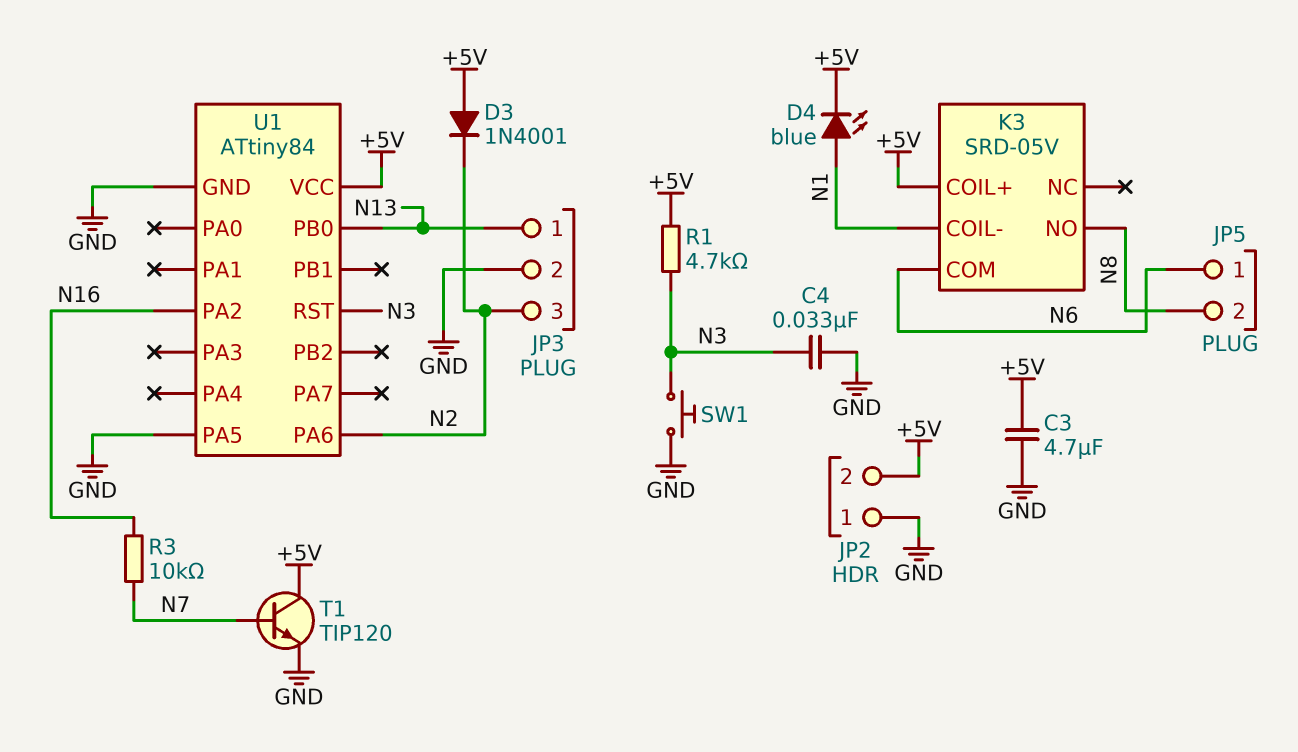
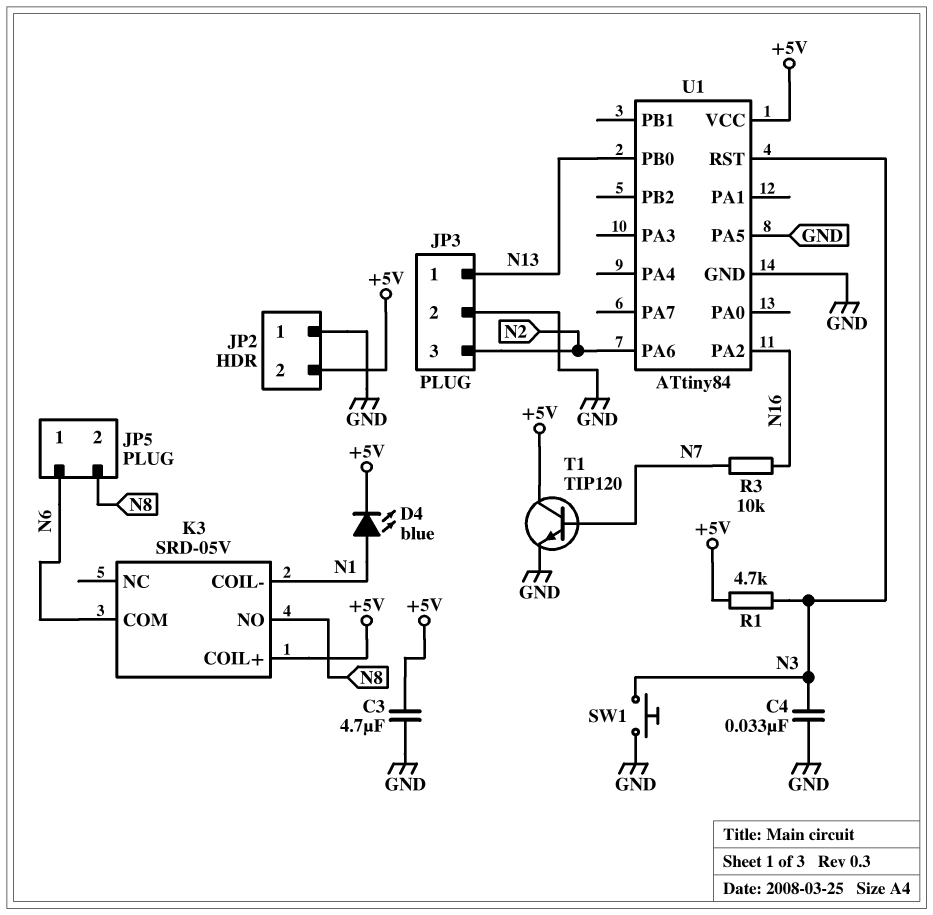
D3: diode 1N4001 (A +5V, K N2) -> none

